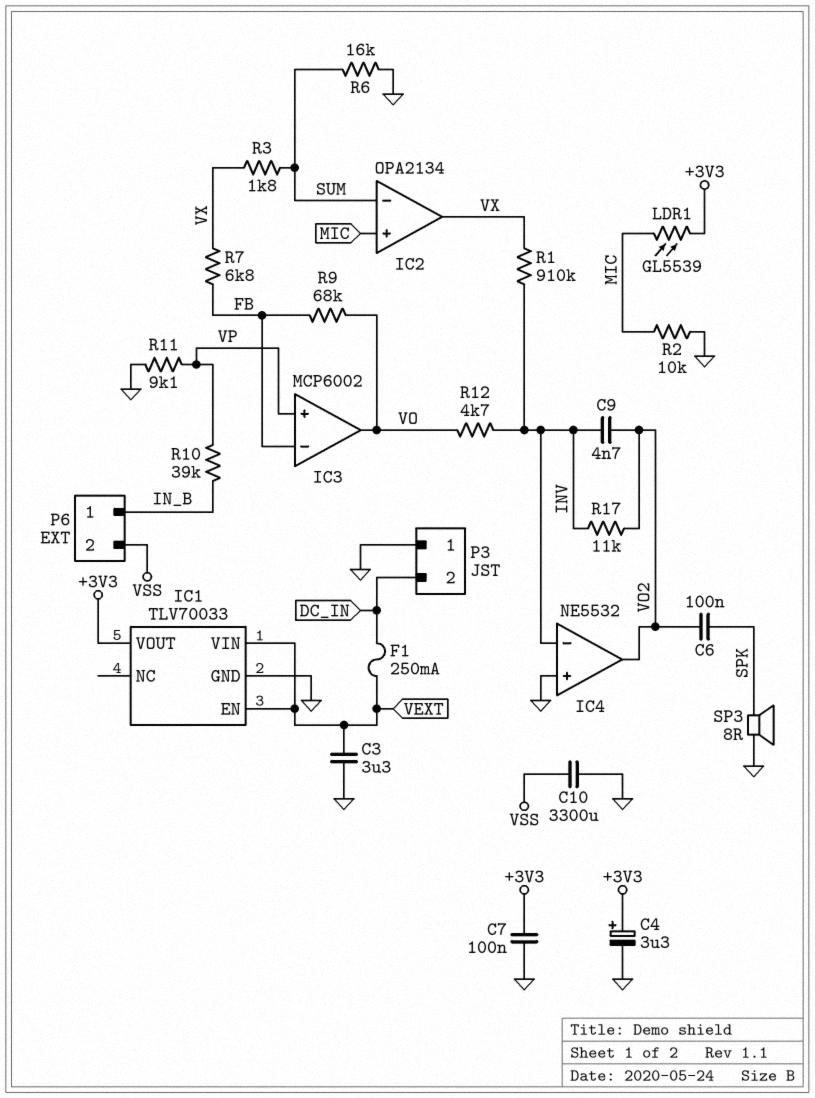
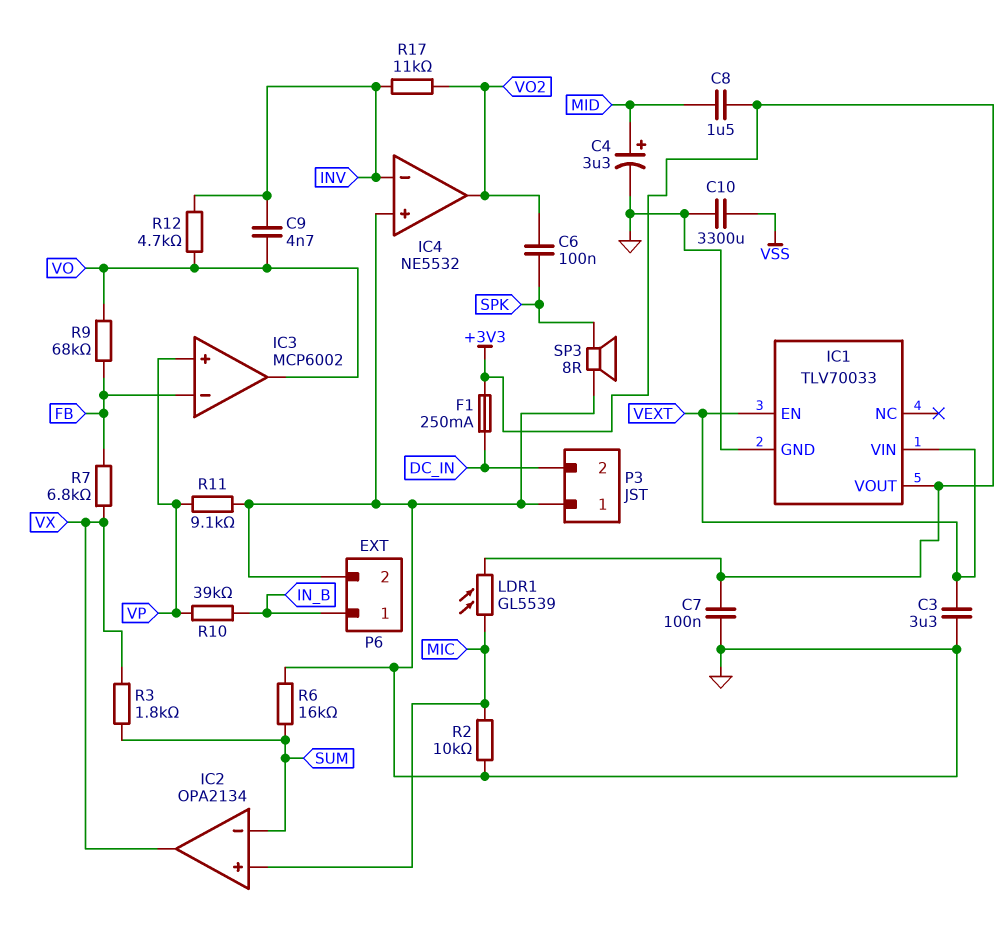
C4: 3.3uF (plus +3V3, minus GND) -> 3.3uF (plus MID, minus GND)
C8: none -> 1.5uF (+3V3, MID)
C9: 4.7nF (INV, VO2) -> 4.7nF (INV, VO)
F1: 250mA (DC_IN, VEXT) -> 250mA (+3V3, DC_IN)
P6 pin 2: VSS -> GND
R1: 910k (INV, VX) -> none

